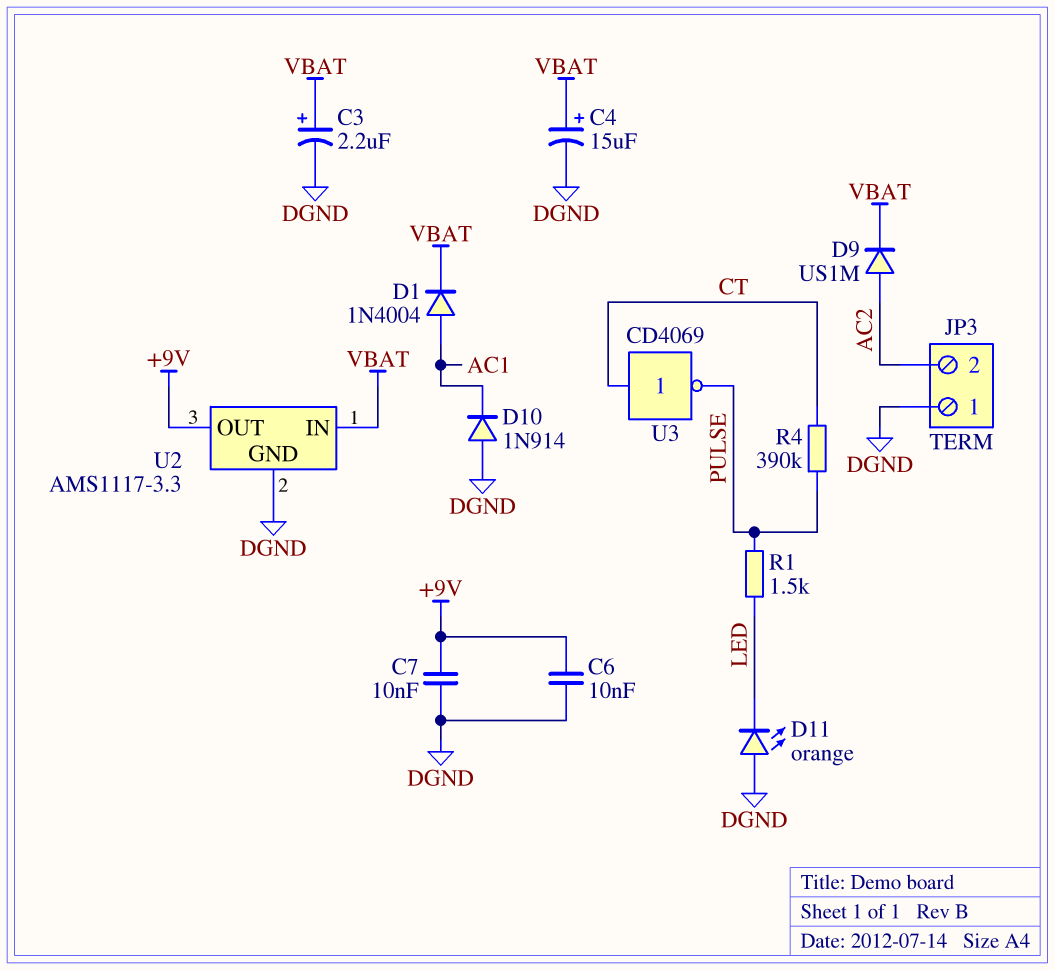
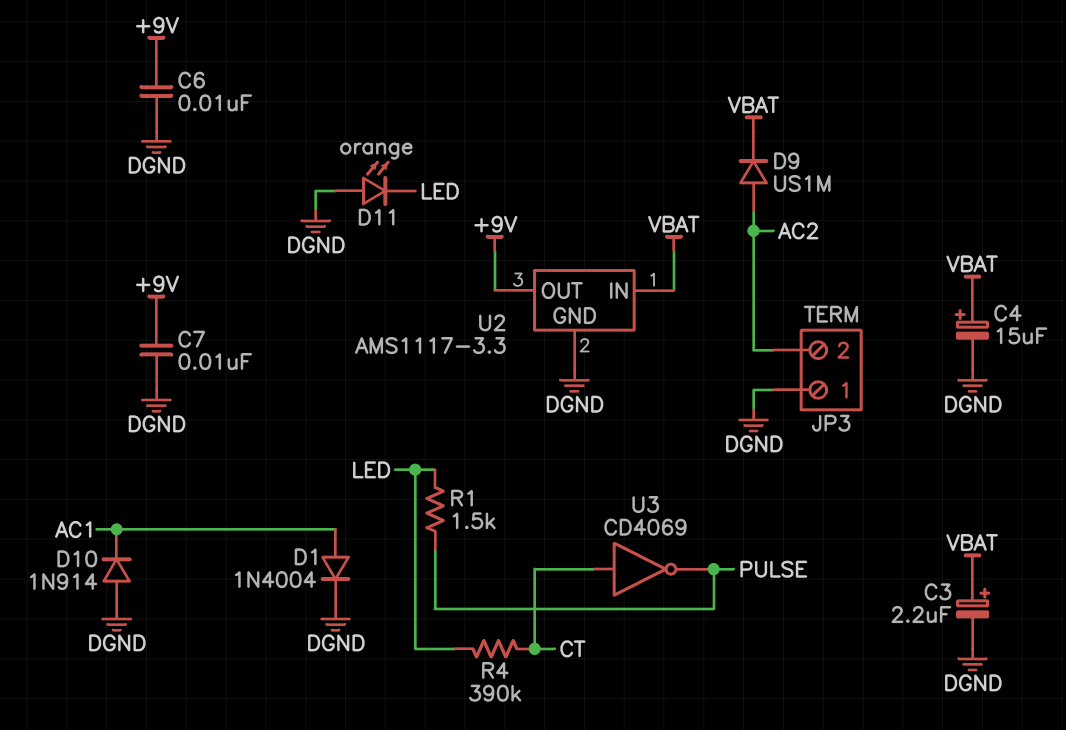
D1: diode 1N4004 (A AC1, K VBAT) -> diode 1N4004 (A AC1, K DGND)
R4: 390k (CT, PULSE) -> 390k (CT, LED)

